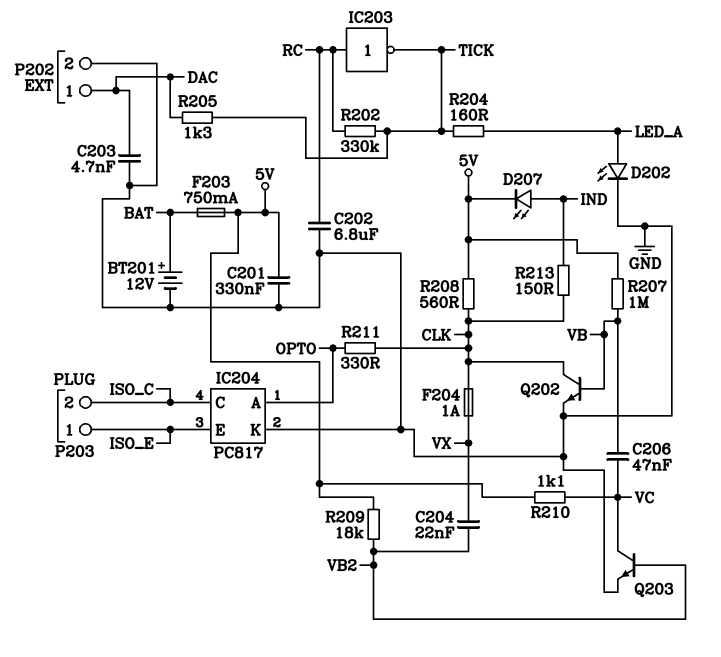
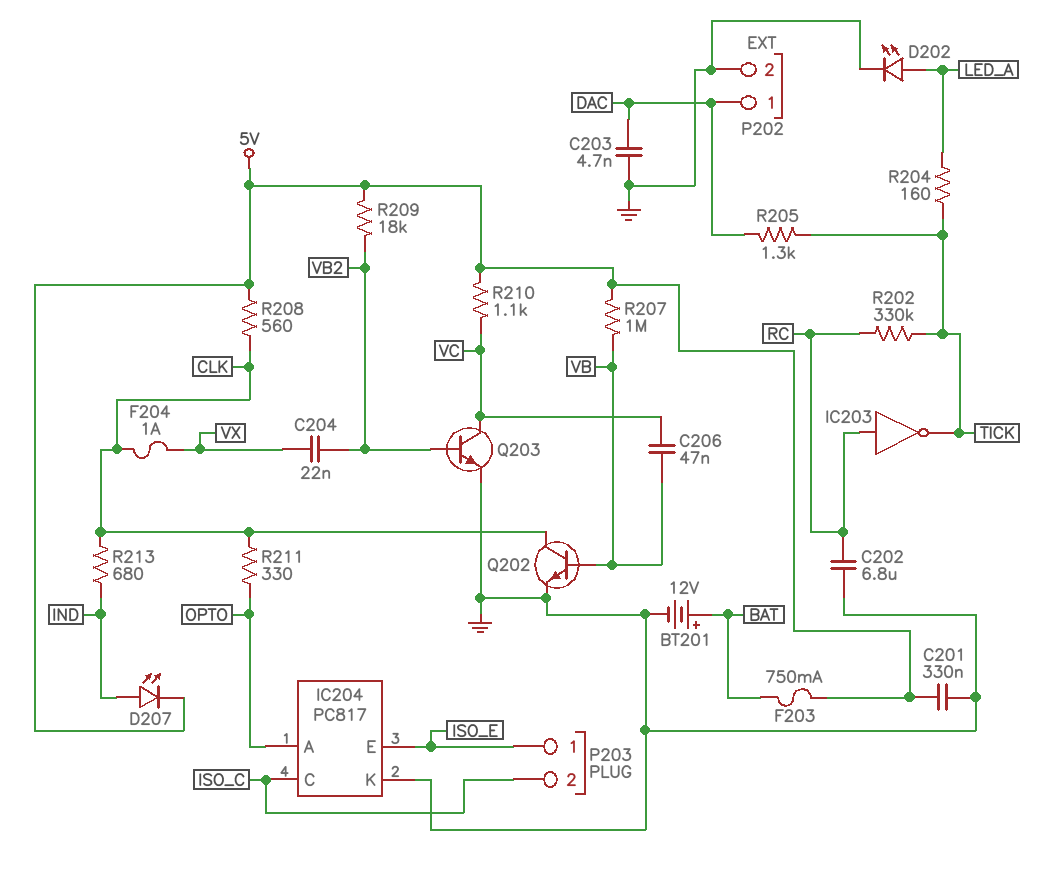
R213: 150 (CLK, IND) -> 680 (CLK, IND)

